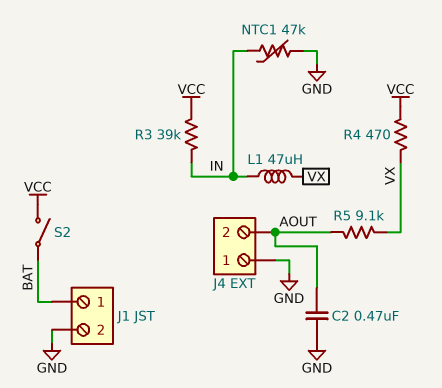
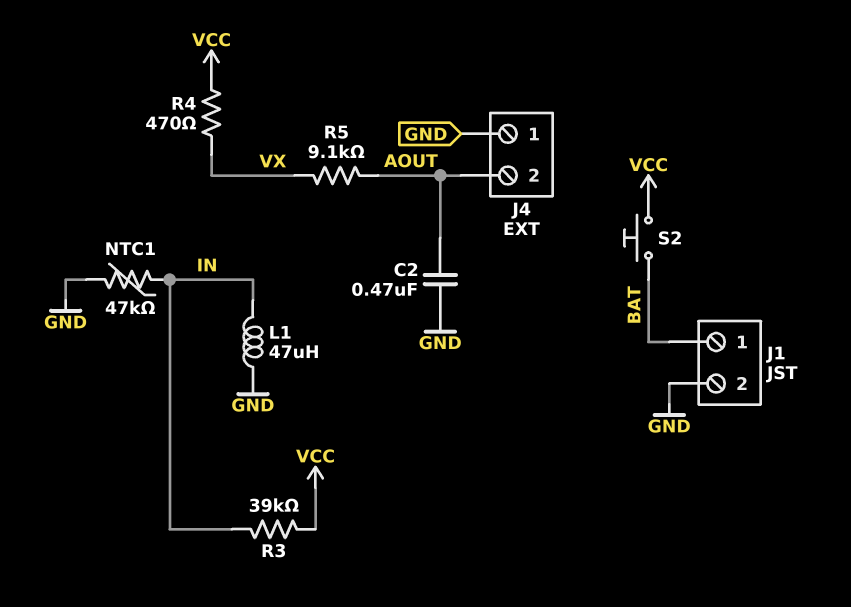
L1: 47uH (IN, VX) -> 47uH (GND, IN)
S2: switch (BAT, VCC) -> button (BAT, VCC)

